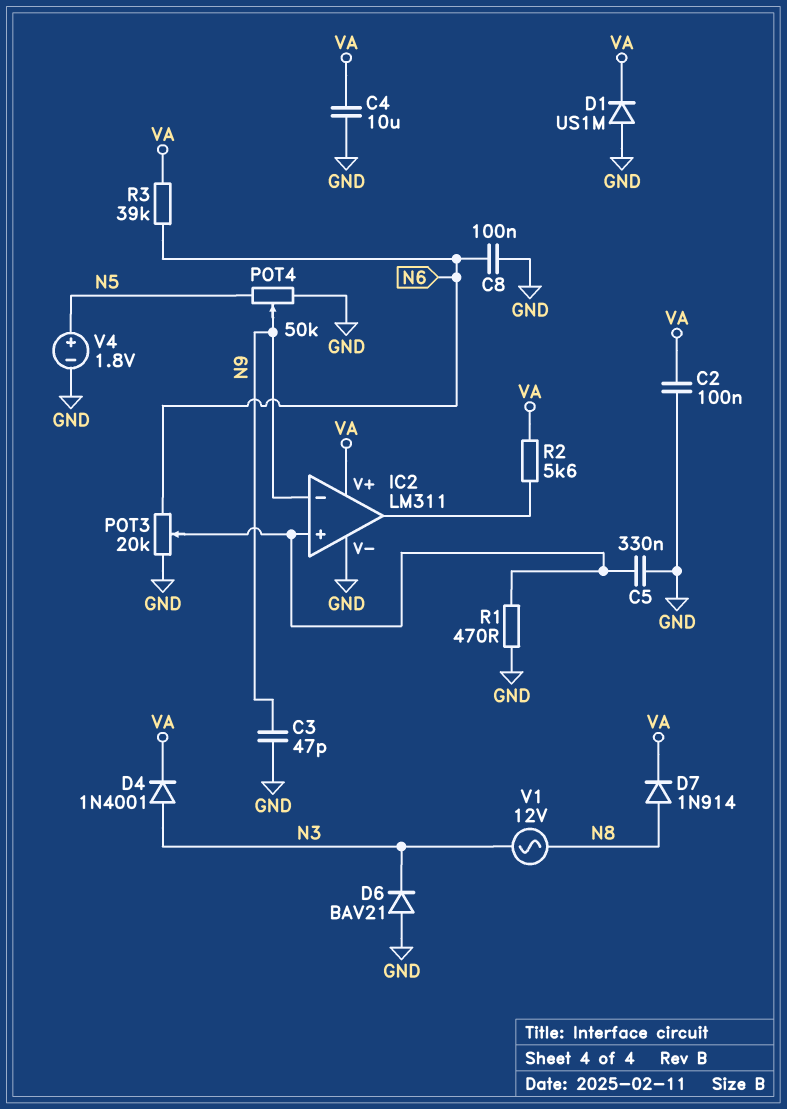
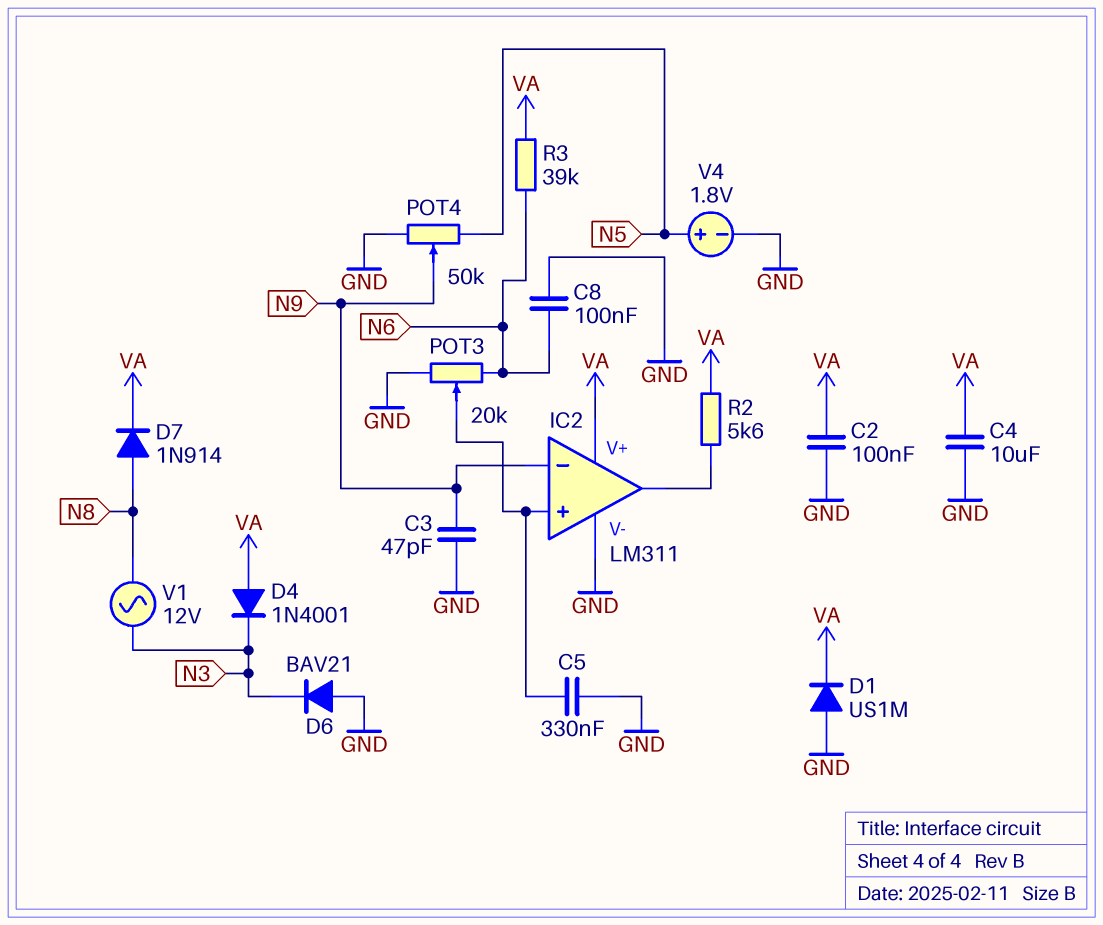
D4: diode 1N4001 (A N3, K VA) -> diode 1N4001 (A VA, K N3)
R1: 470 (GND, IC2/in+) -> none

